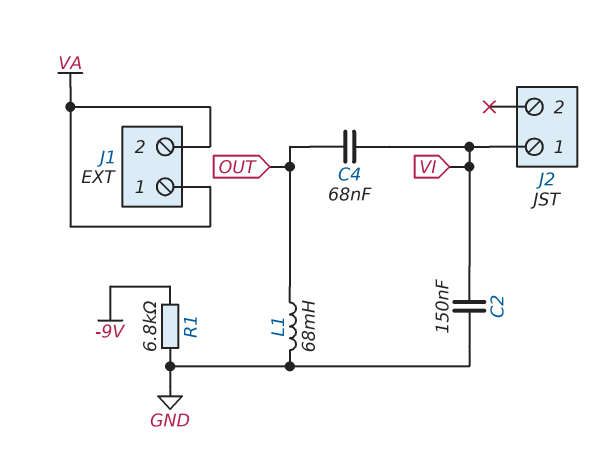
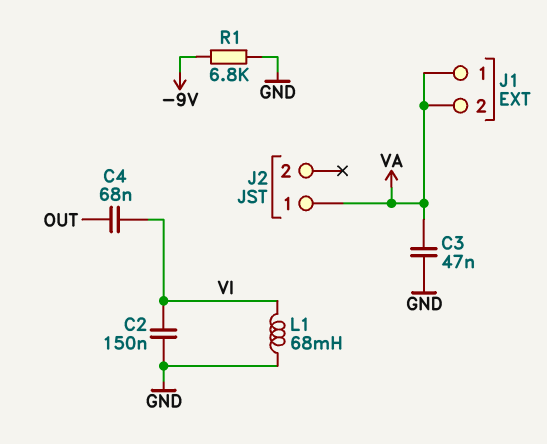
C3: none -> 47nF (GND, VA)
J2 pin 1: VI -> VA
L1: 68mH (GND, OUT) -> 68mH (GND, VI)

